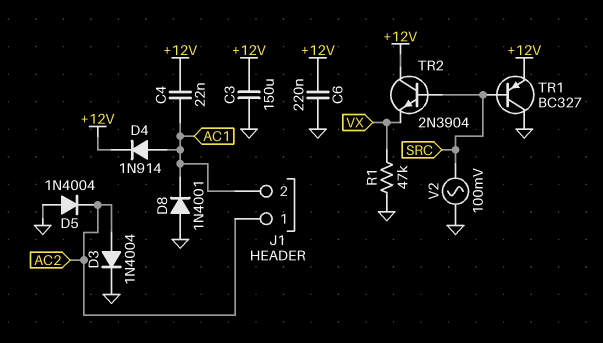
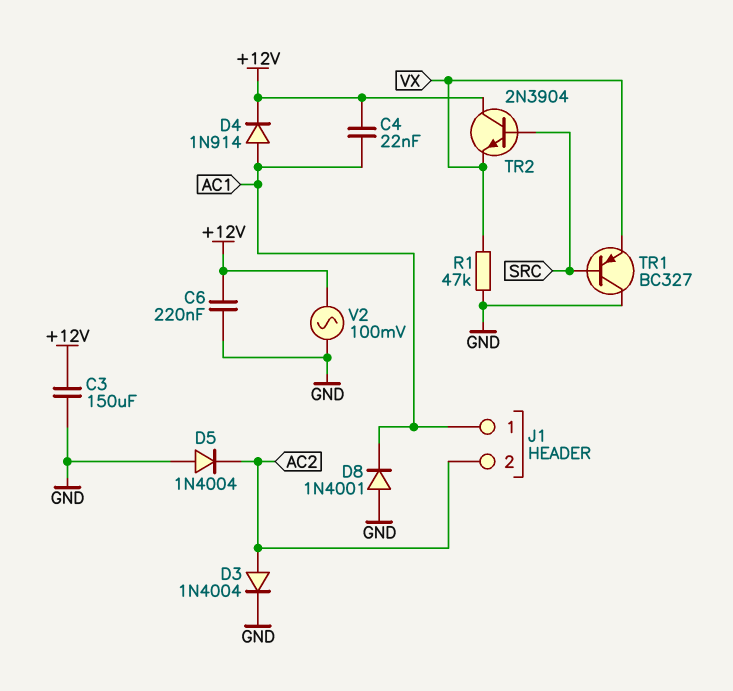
J1 pin 1: AC2 -> AC1
J1 pin 2: AC1 -> AC2
TR1: PNP BC327 (B SRC, C GND, E +12V) -> PNP BC327 (B SRC, C GND, E VX)
V2: AC 100mV (GND, SRC) -> AC 100mV (+12V, GND)

